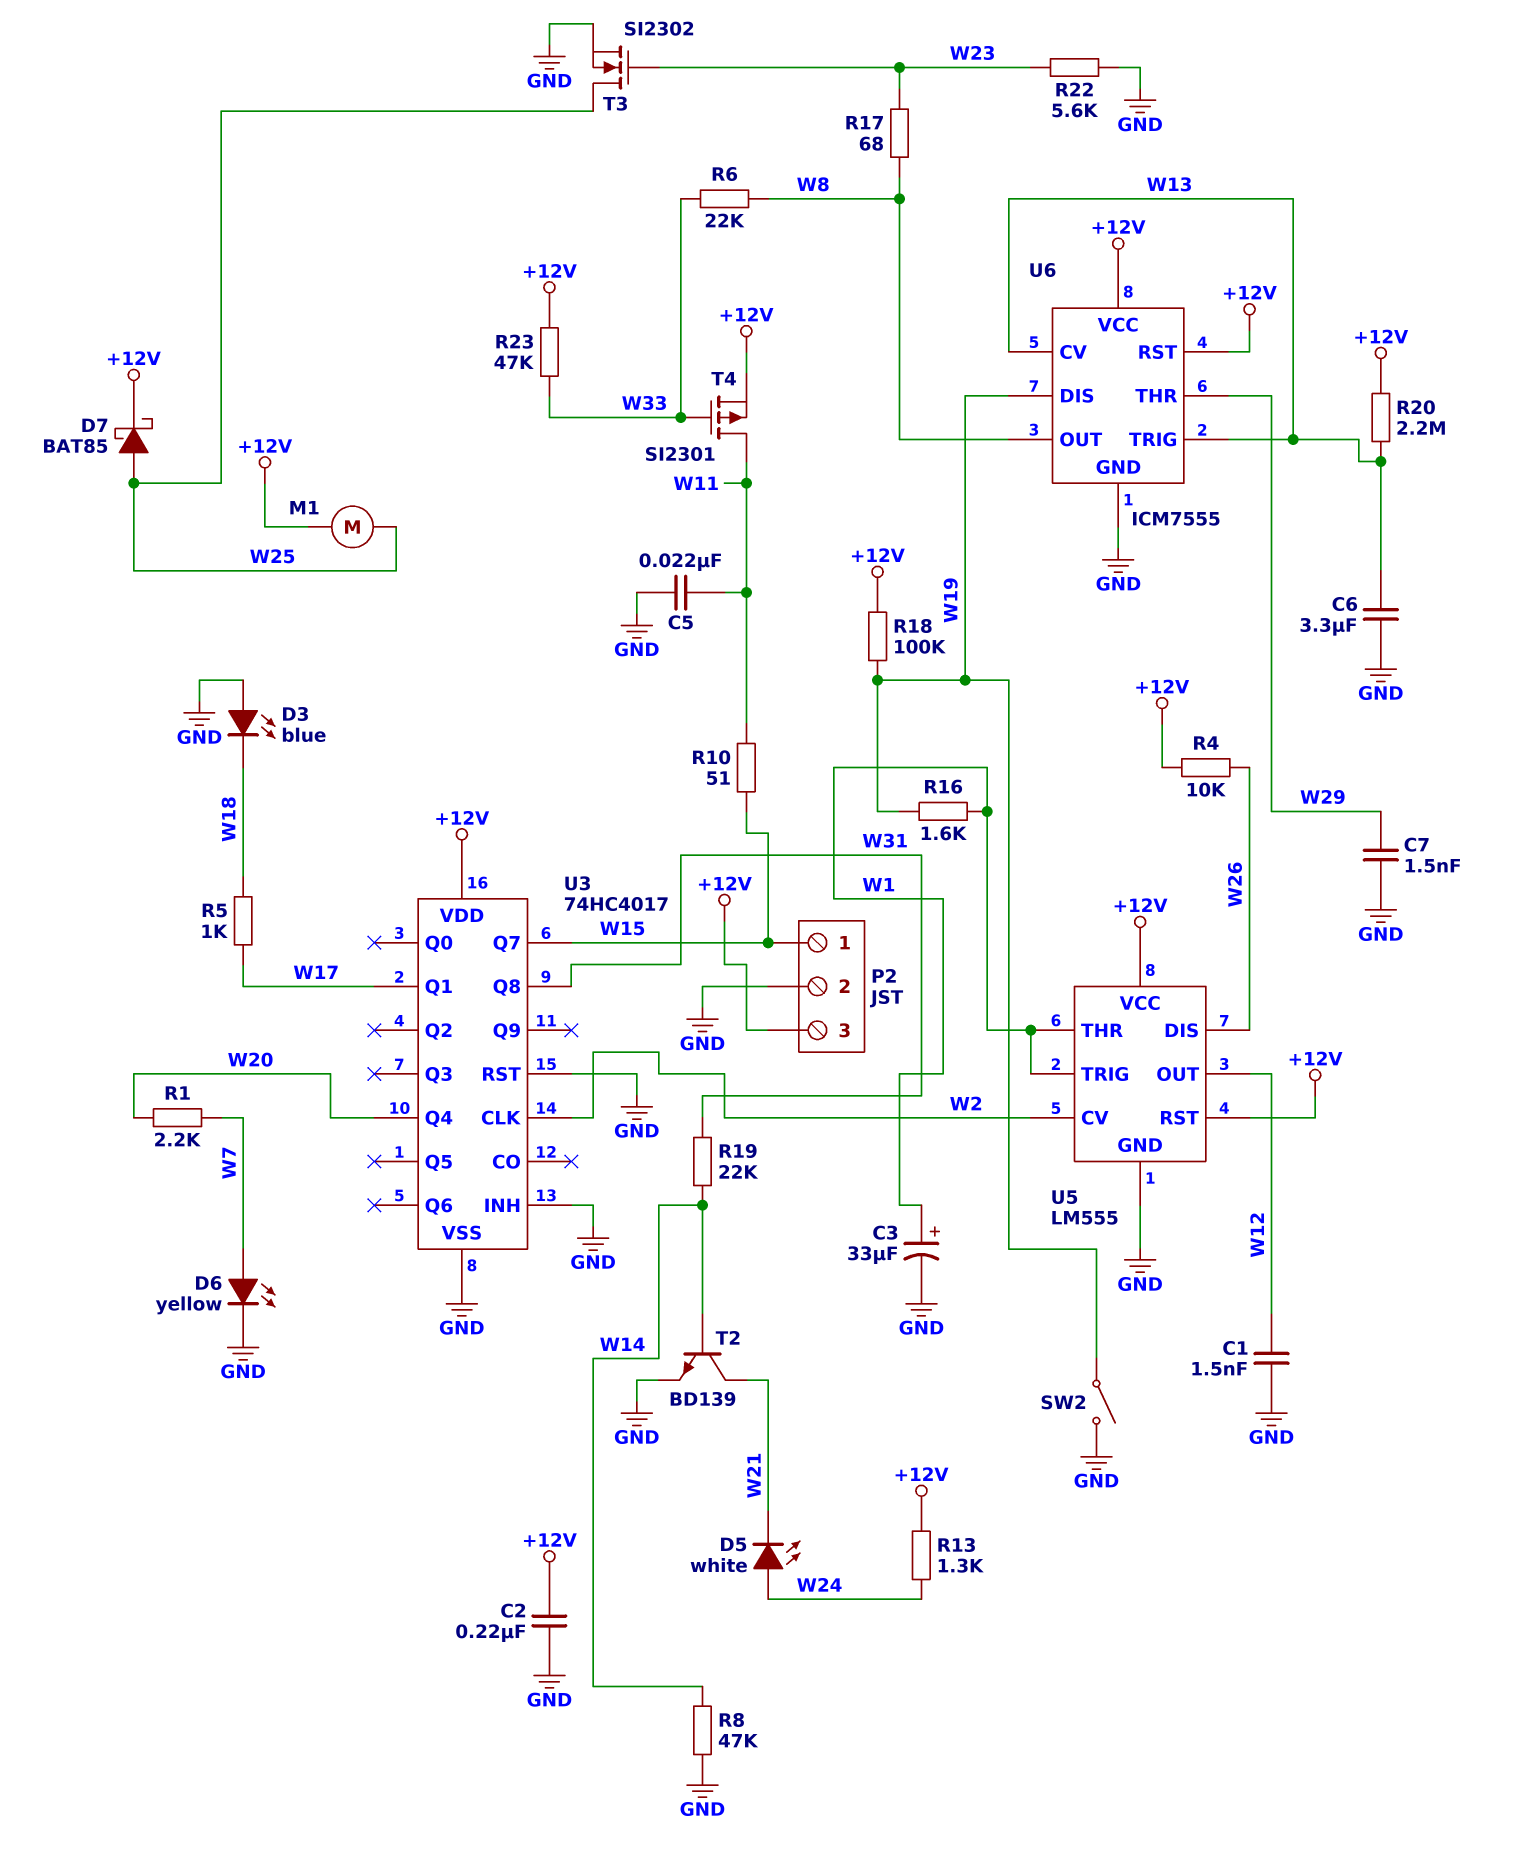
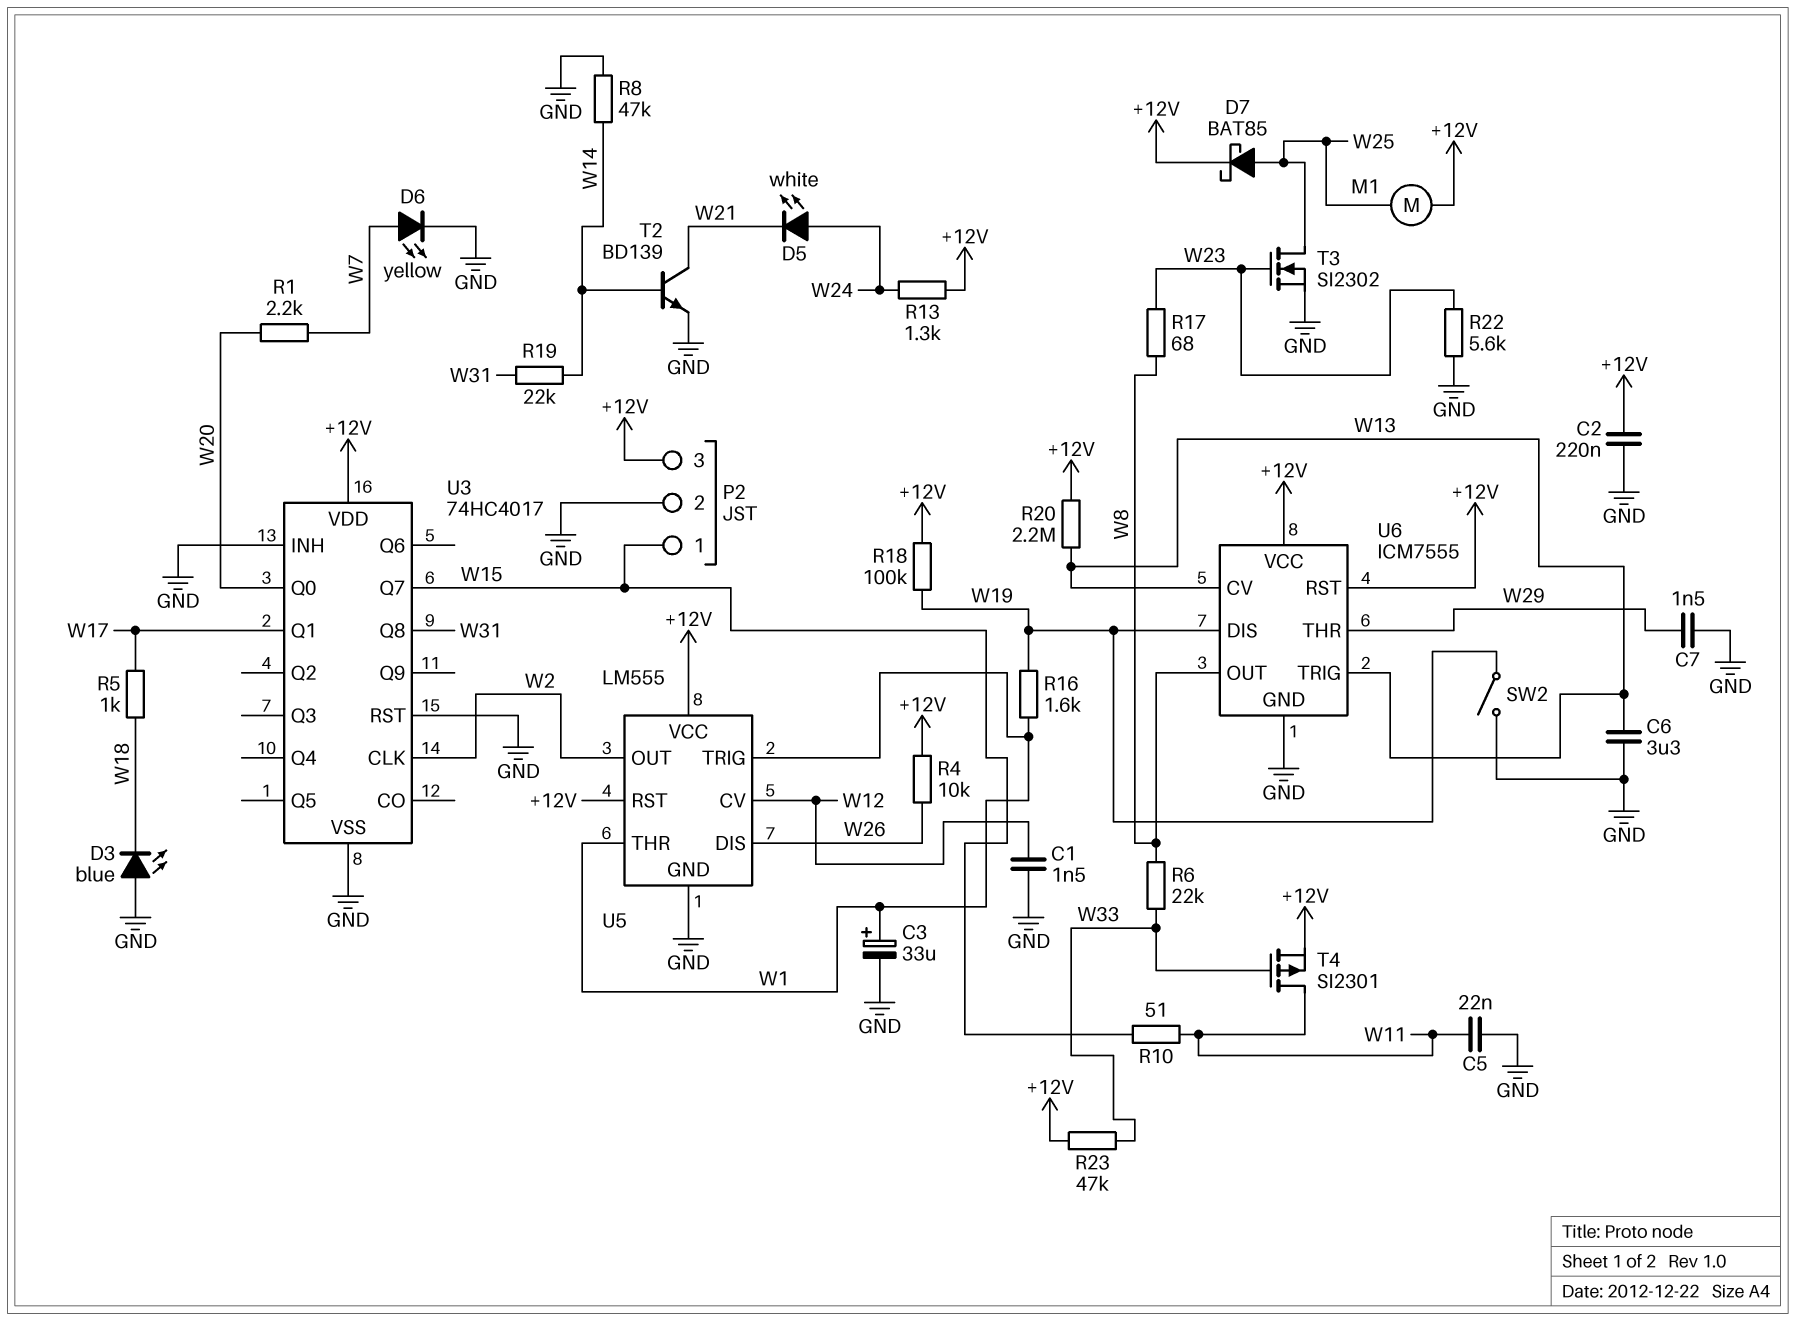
U3 pin Q0: none -> W20
U3 pin Q4: W20 -> none
U5 pin CV: W2 -> W12
U5 pin OUT: W12 -> W2

